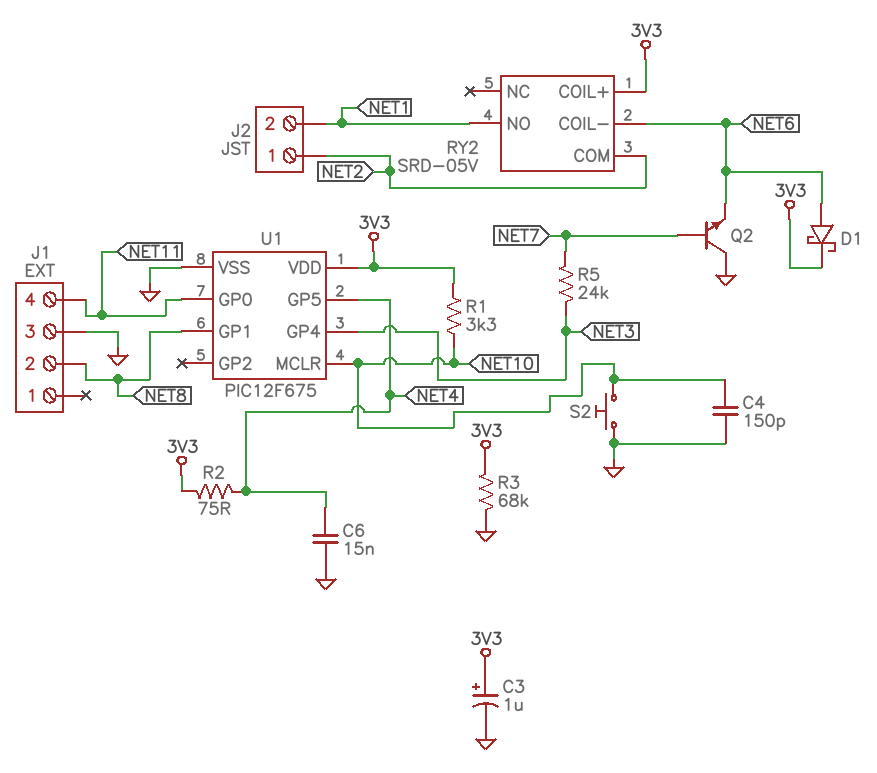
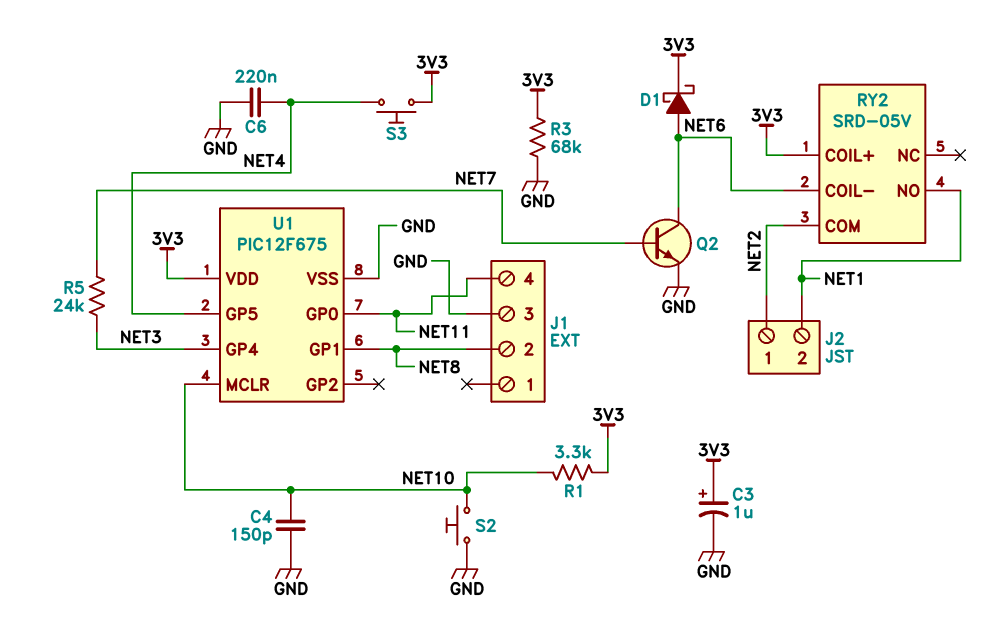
C6: 15nF (GND, NET4) -> 220nF (GND, NET4)
Q2: NPN (B NET7, C GND, E NET6) -> NPN (B NET7, C NET6, E GND)
R2: 75 (3V3, NET4) -> none
S3: none -> button (3V3, NET4)

